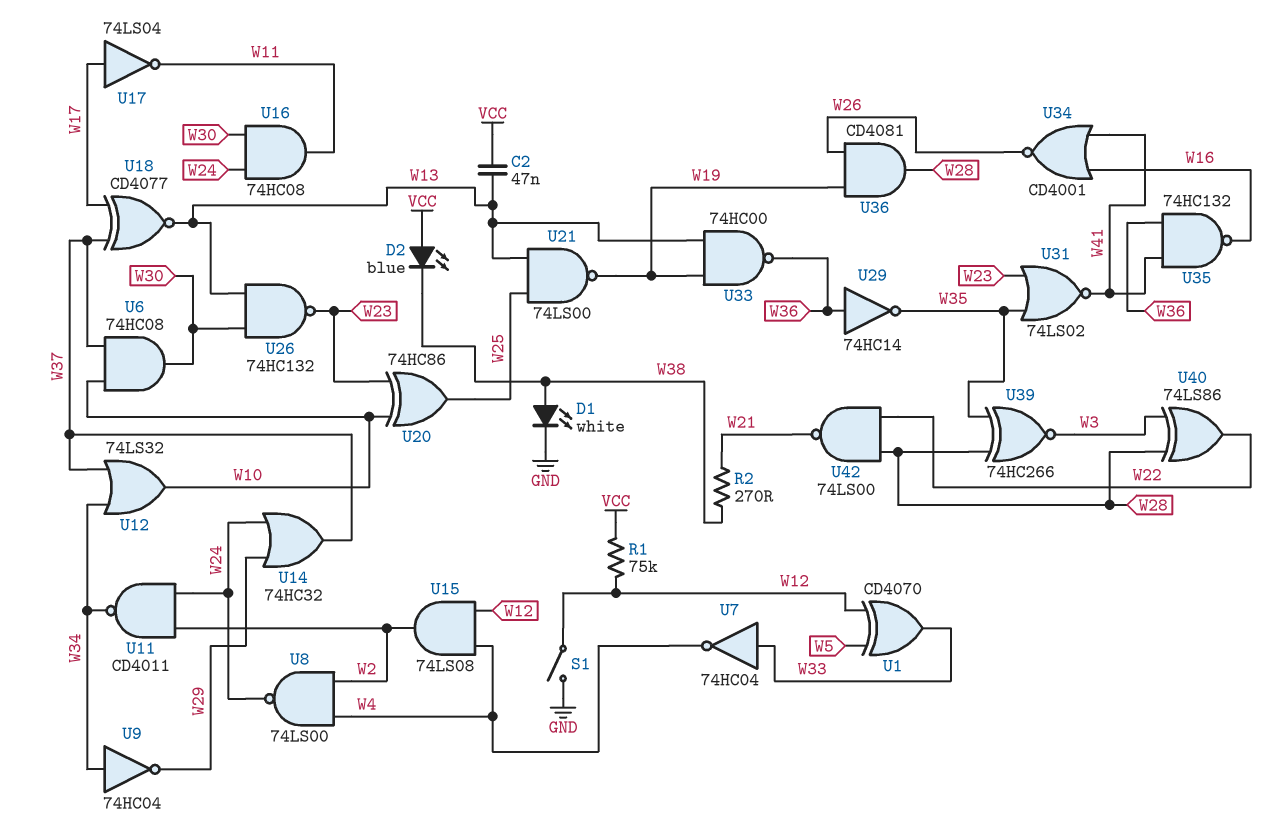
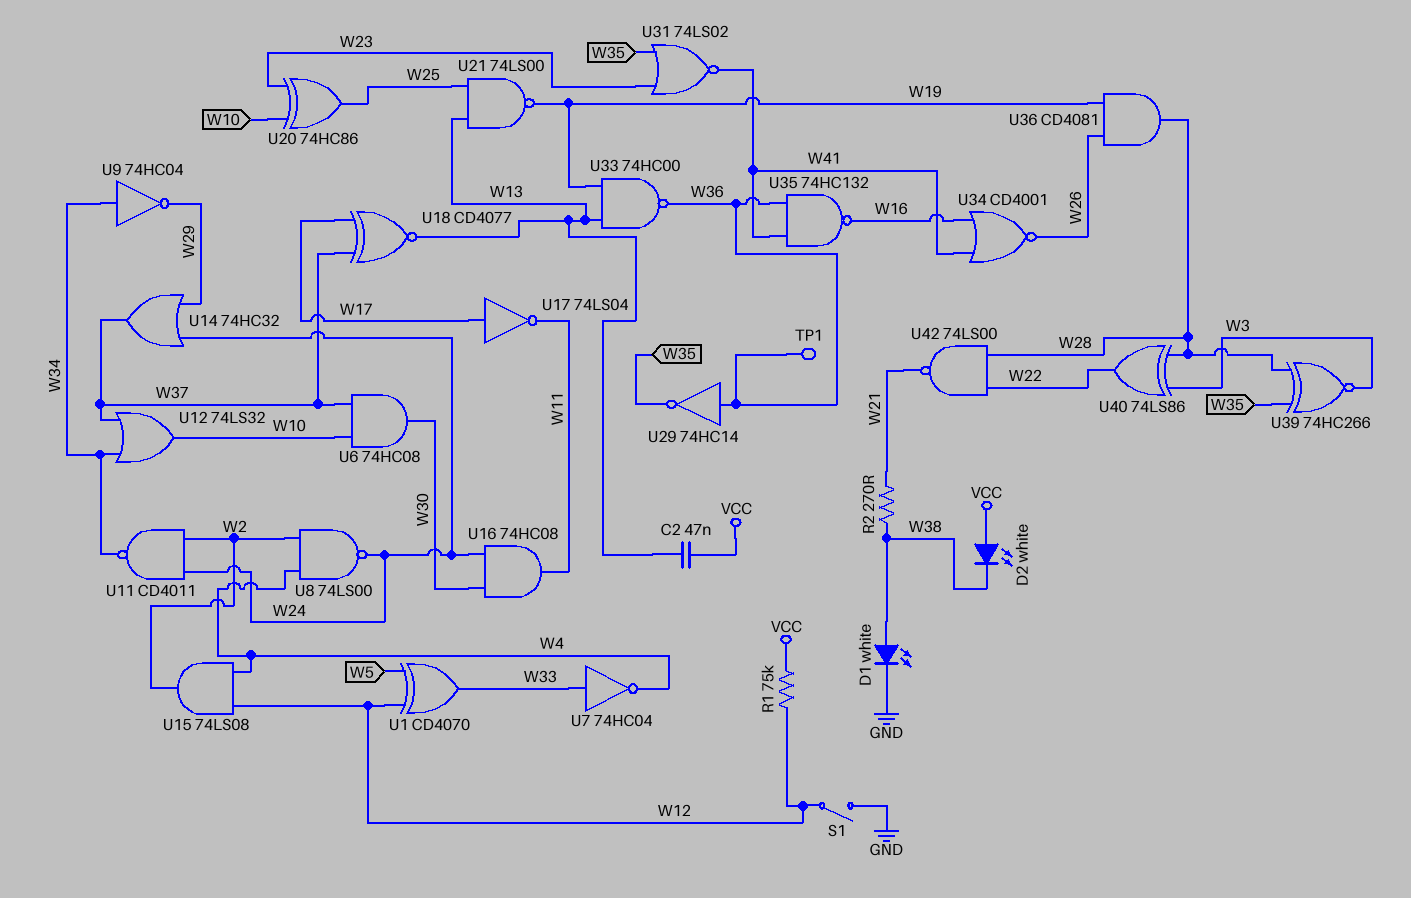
D2: LED blue (A VCC, K W38) -> LED white (A VCC, K W38)
TP1: none -> test point (W36)
U26: NAND 74HC132 (in W13, in W30, out W23) -> none

